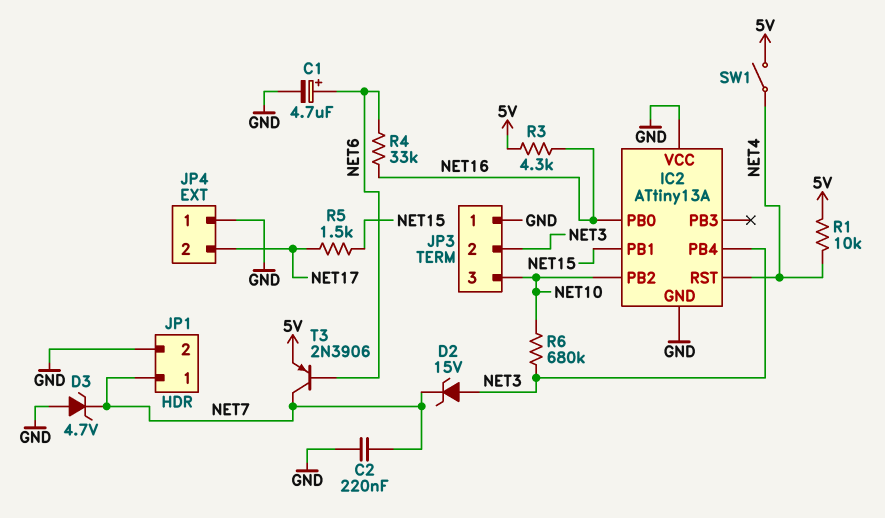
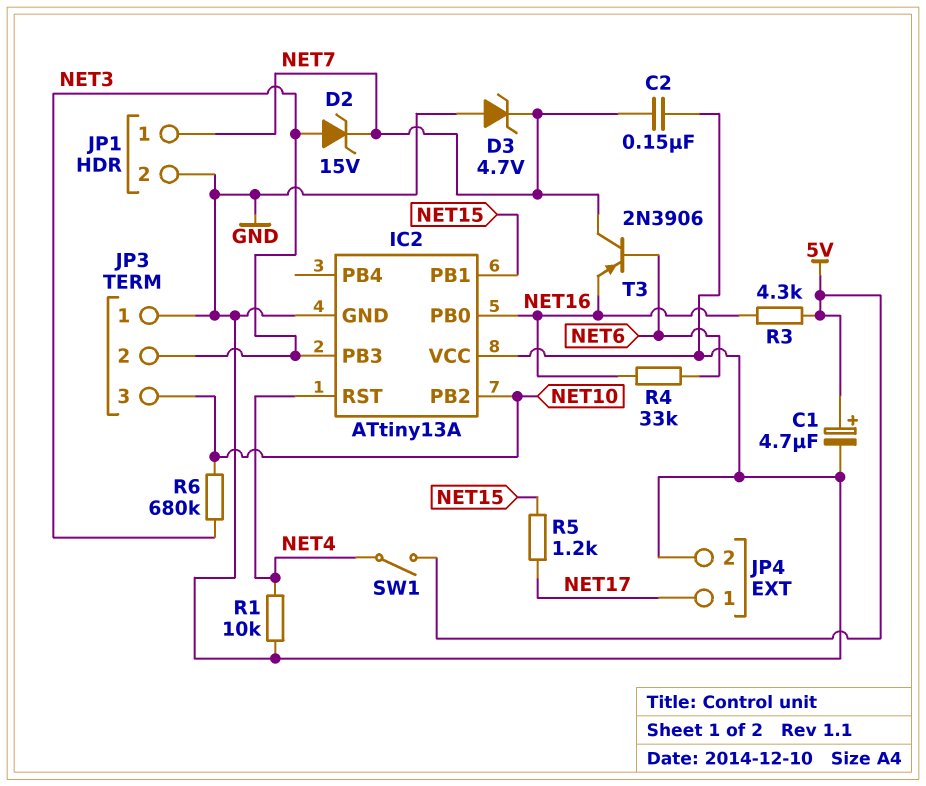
C1: 4.7uF (plus NET6, minus GND) -> 4.7uF (plus 5V, minus GND)
C2: 220nF (GND, NET7) -> 150nF (GND, NET7)
IC2 pin PB3: none -> NET3
IC2 pin PB4: NET3 -> none
JP4 pin 1: GND -> NET17
JP4 pin 2: NET17 -> GND
R1: 10k (5V, NET4) -> 10k (GND, NET4)
R5: 1.5k (NET15, NET17) -> 1.2k (NET15, NET17)
T3: PNP 2N3906 (B NET6, C NET7, E 5V) -> PNP 2N3906 (B NET6, C NET7, E NET16)

